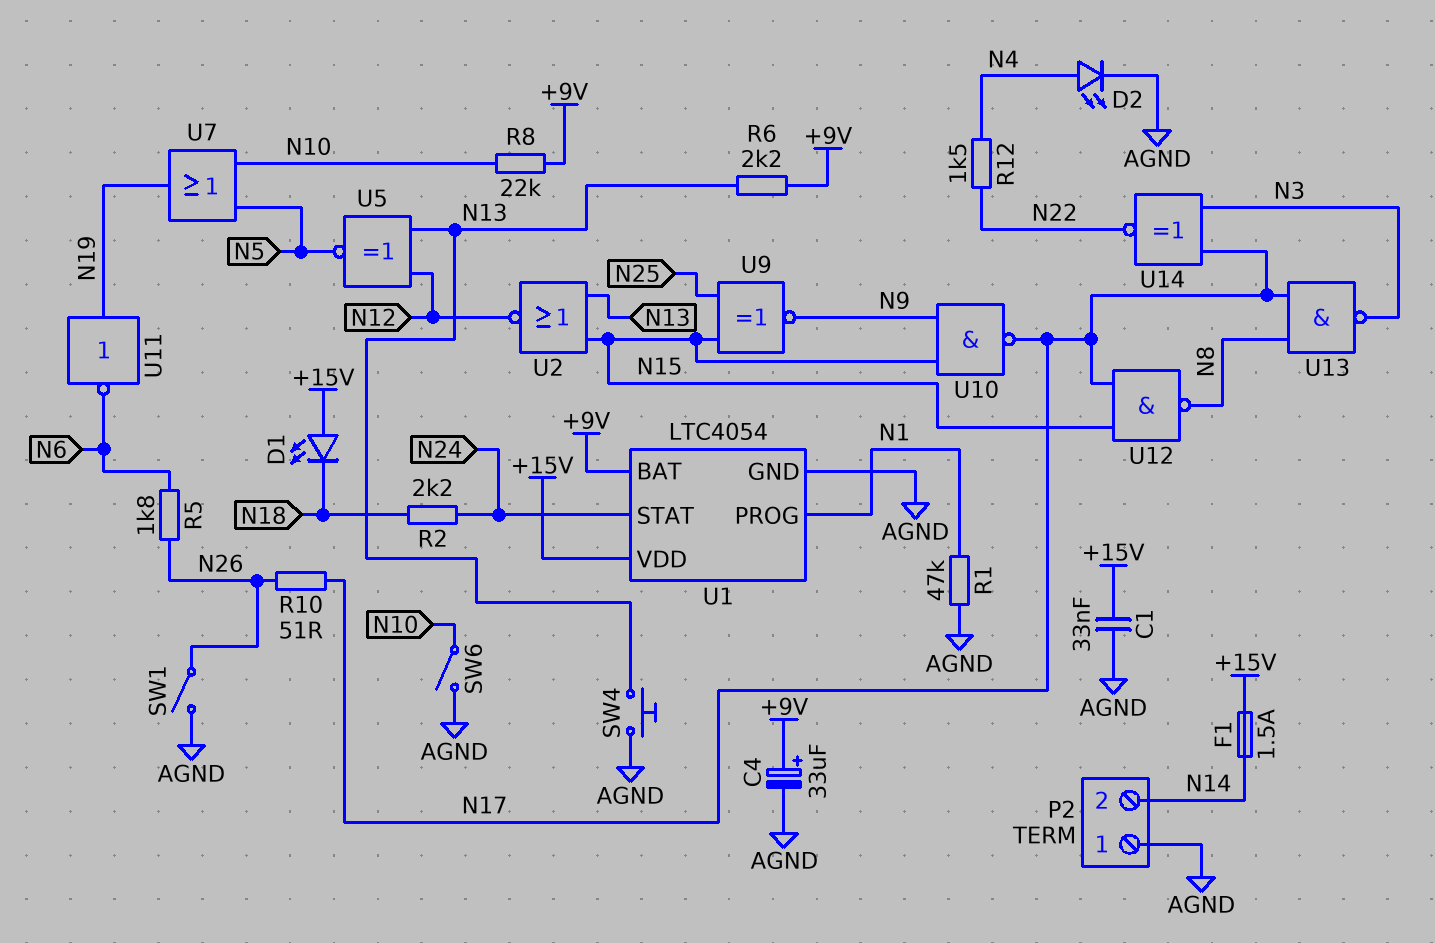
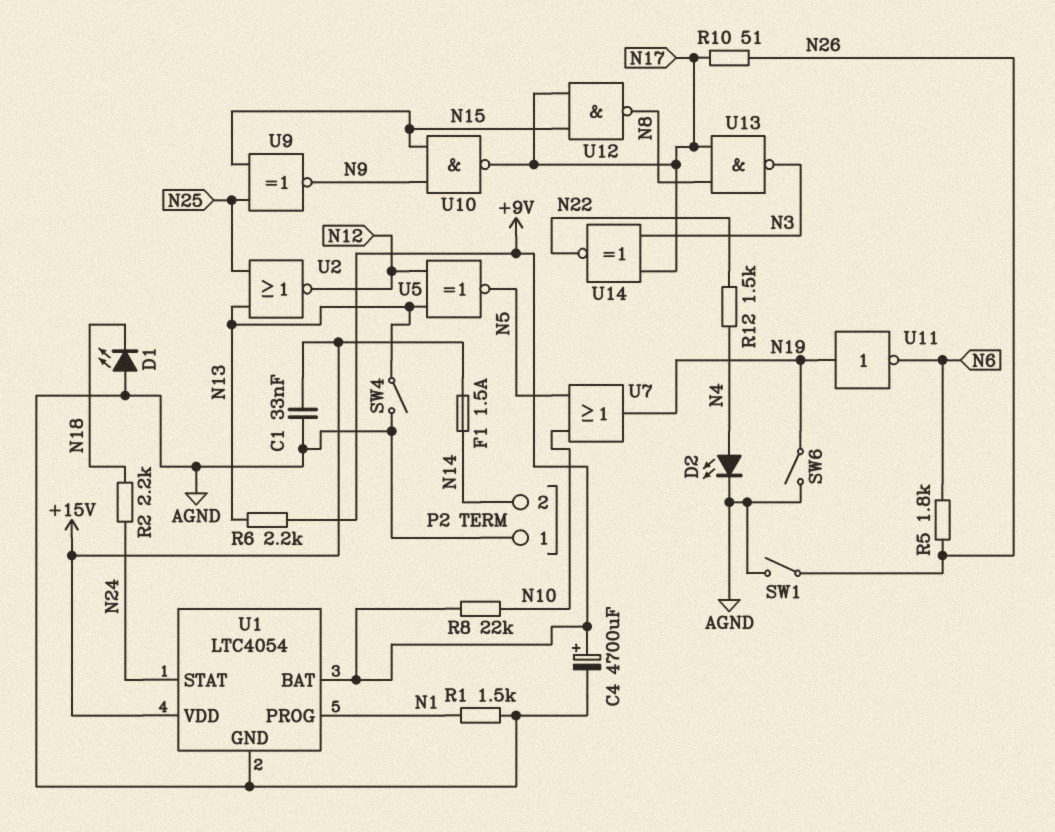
C4: 33uF (plus +9V, minus AGND) -> 4700uF (plus +9V, minus AGND)
D1: LED (A +15V, K N18) -> LED (A AGND, K N18)
R1: 47k (AGND, N1) -> 1.5k (AGND, N1)
SW4: button (AGND, N13) -> switch (AGND, N13)
SW6: switch (AGND, N10) -> switch (AGND, N19)
U2: NOR (in N13, in N15, out N12) -> NOR (in N13, in N25, out N12)

